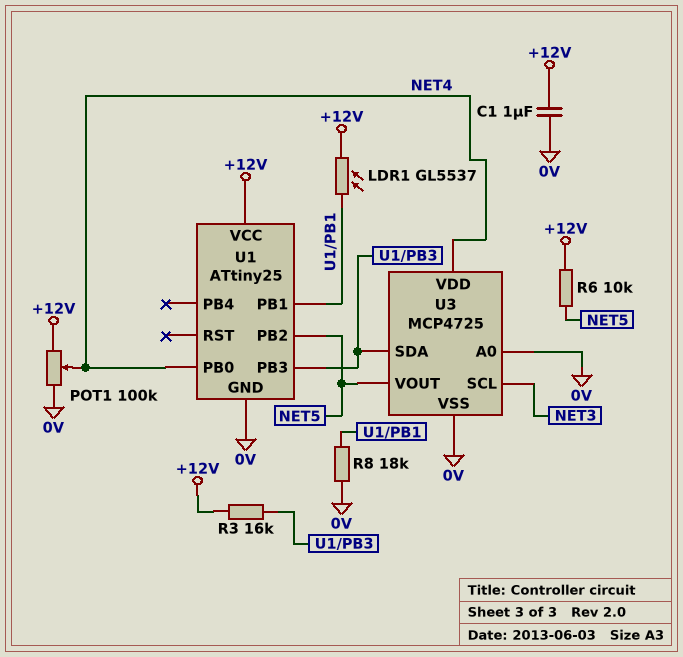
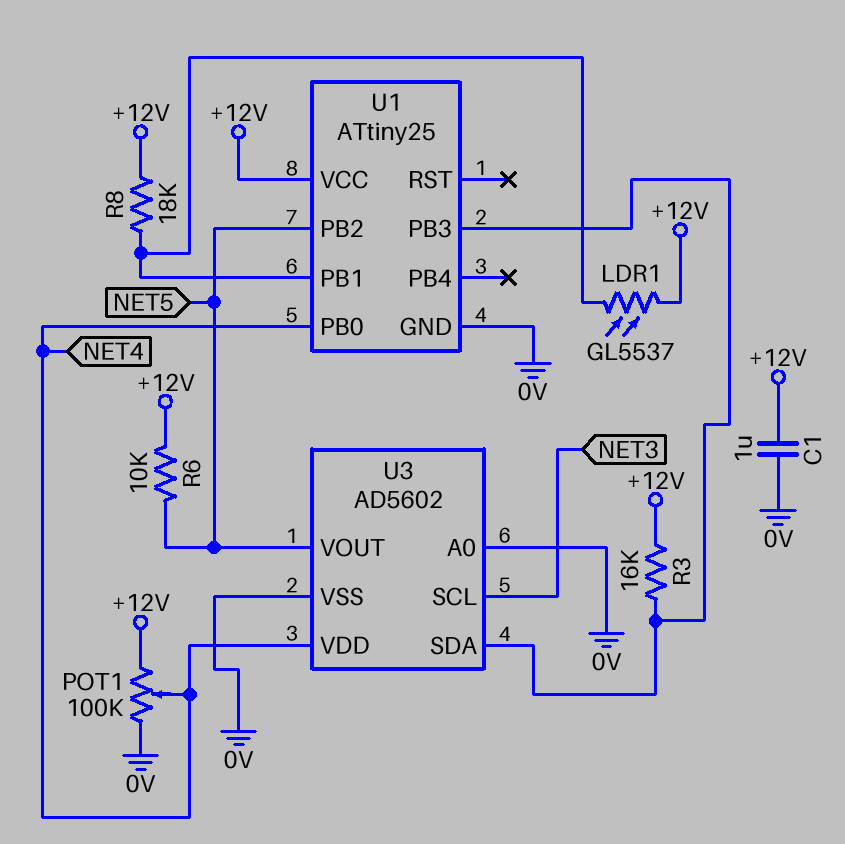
R8: 18k (0V, U1/PB1) -> 18k (+12V, U1/PB1)
U3: MCP4725 -> AD5602

